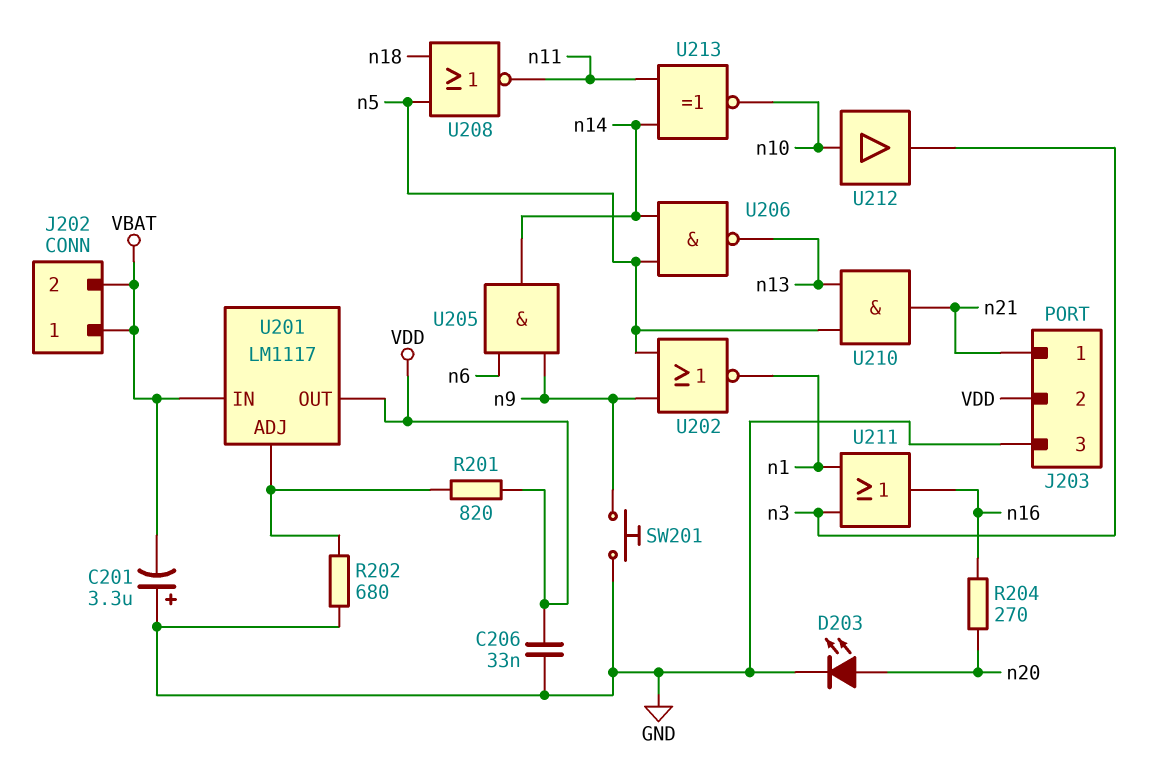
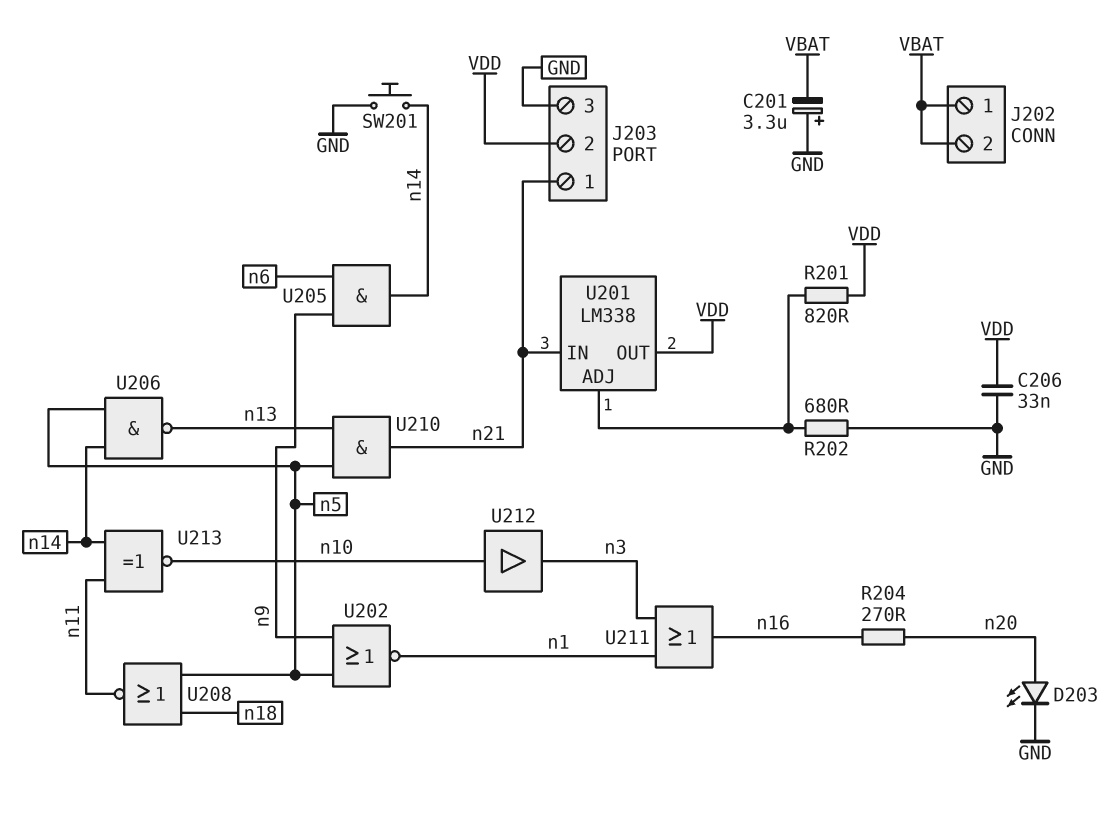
SW201: button (GND, n9) -> button (GND, n14)
U201: LM1117 -> LM338
U201 pin IN: VBAT -> n21

